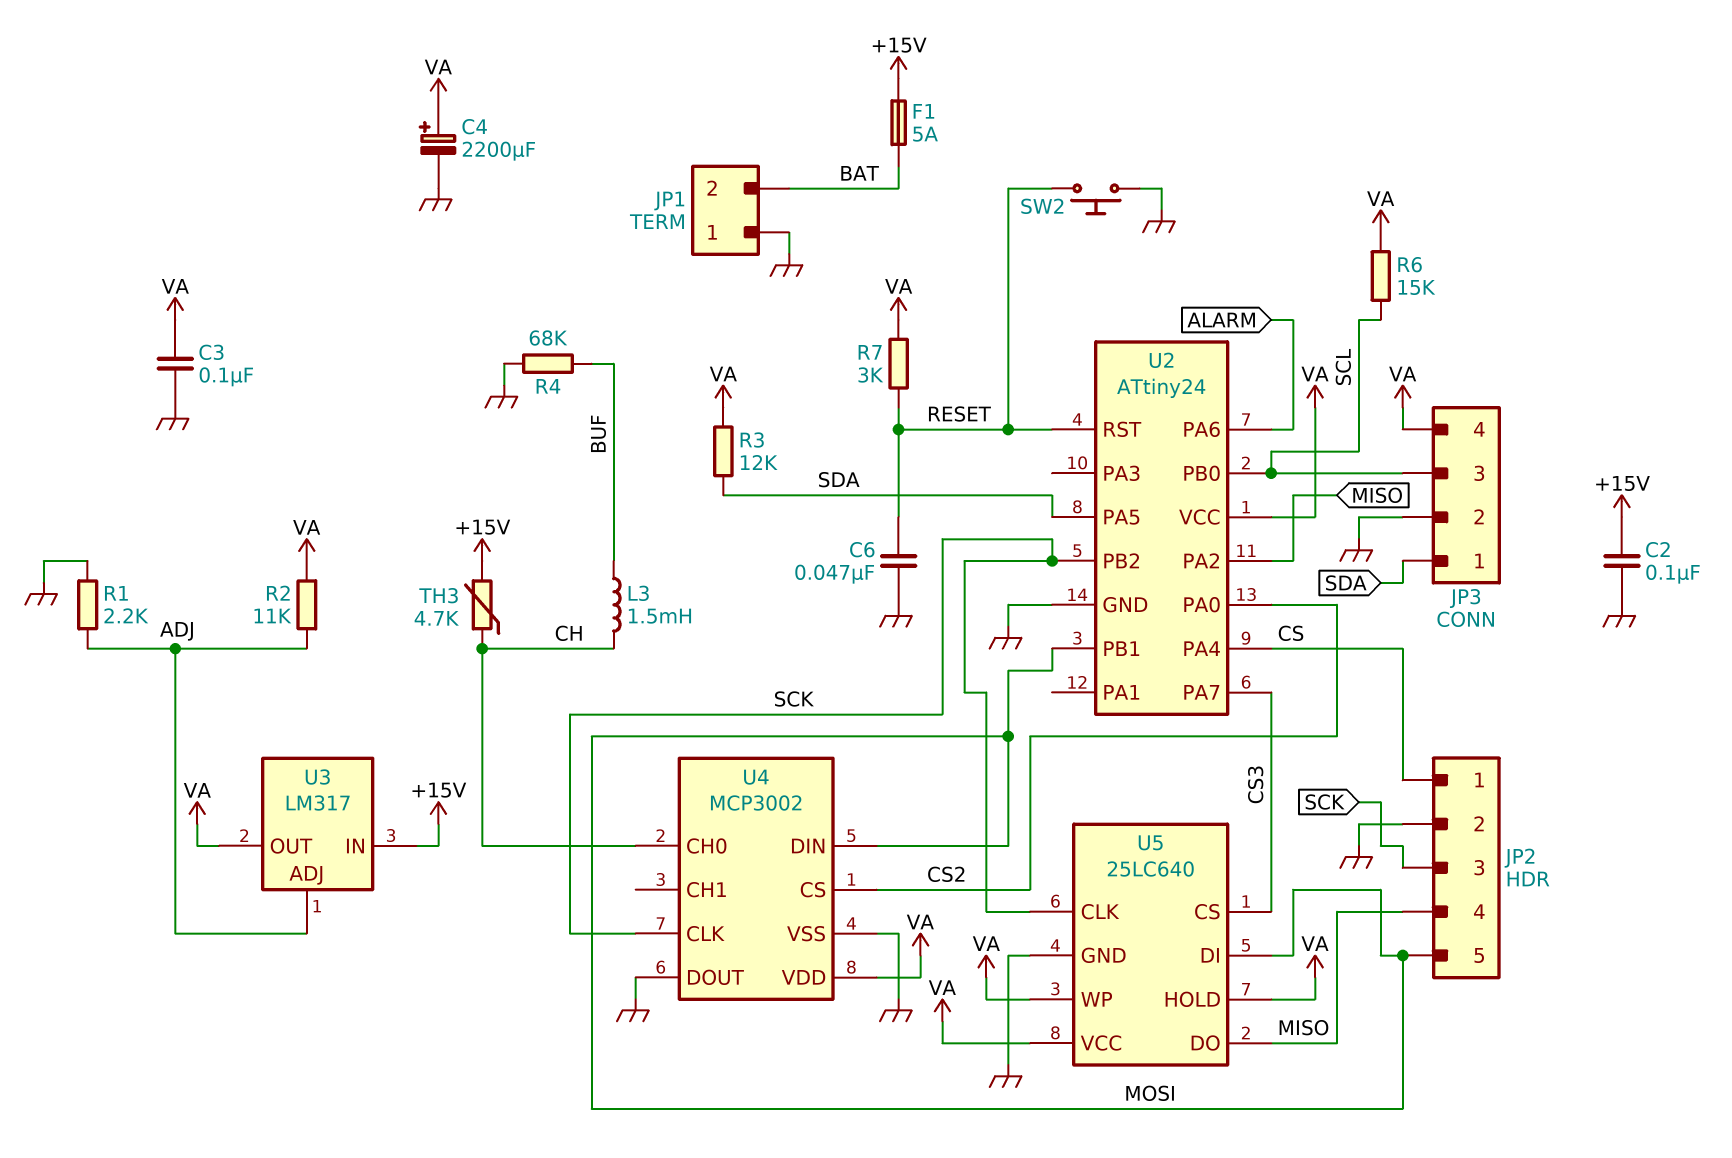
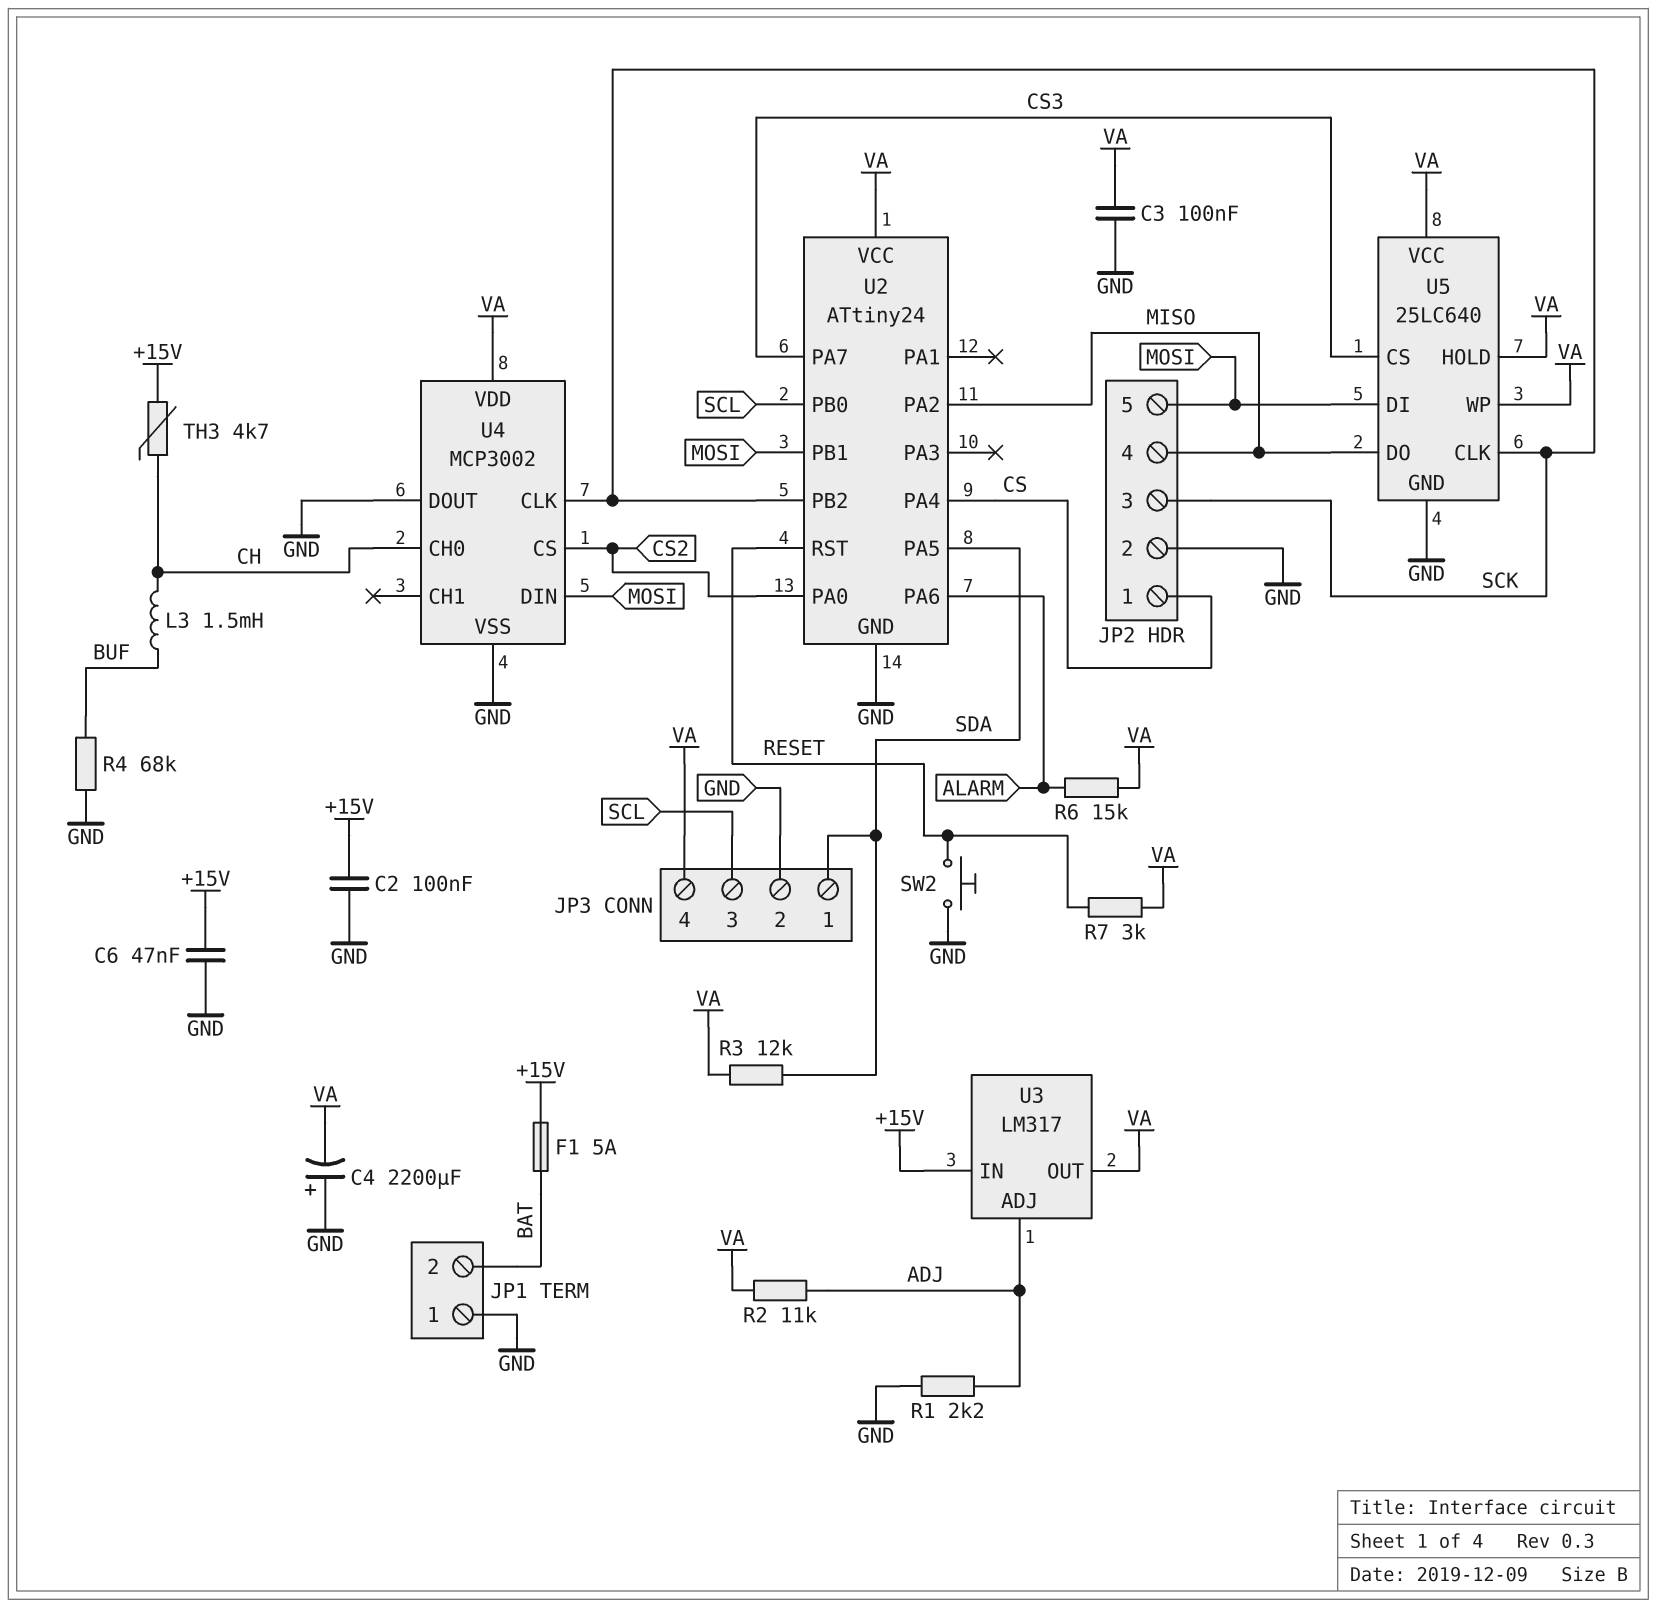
C4: 2200uF (plus VA, minus GND) -> 2200uF (plus GND, minus VA)
C6: 47nF (GND, RESET) -> 47nF (+15V, GND)
R6: 15k (SCL, VA) -> 15k (ALARM, VA)

